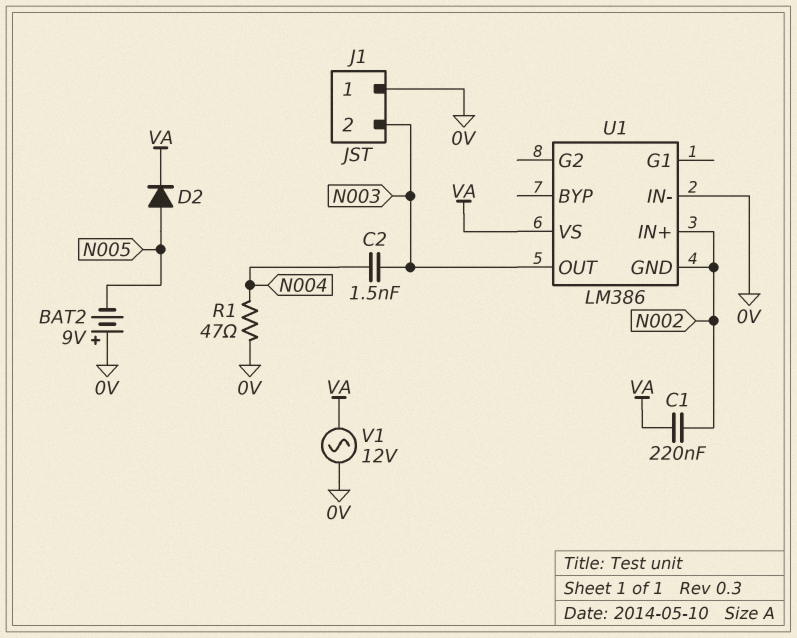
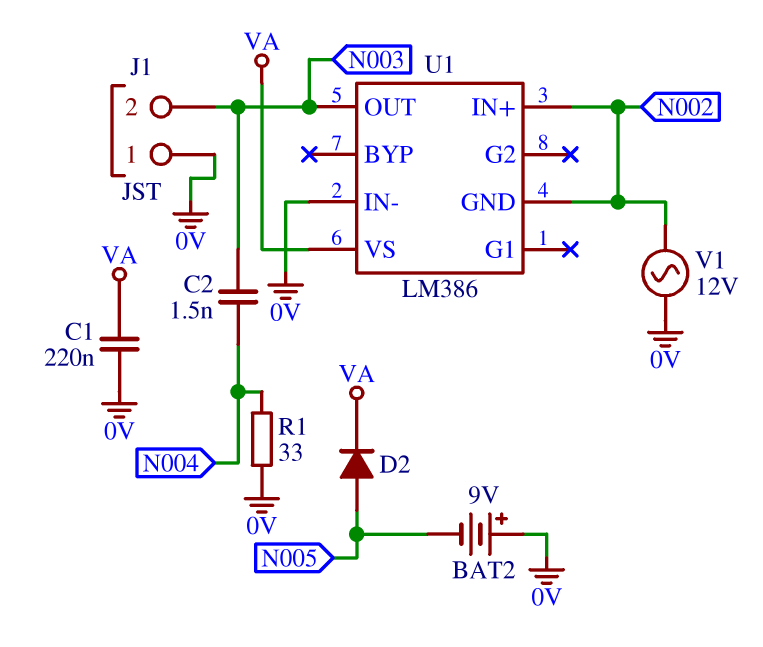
C1: 220nF (N002, VA) -> 220nF (0V, VA)
R1: 47 (0V, N004) -> 33 (0V, N004)
V1: AC 12V (0V, VA) -> AC 12V (0V, N002)

